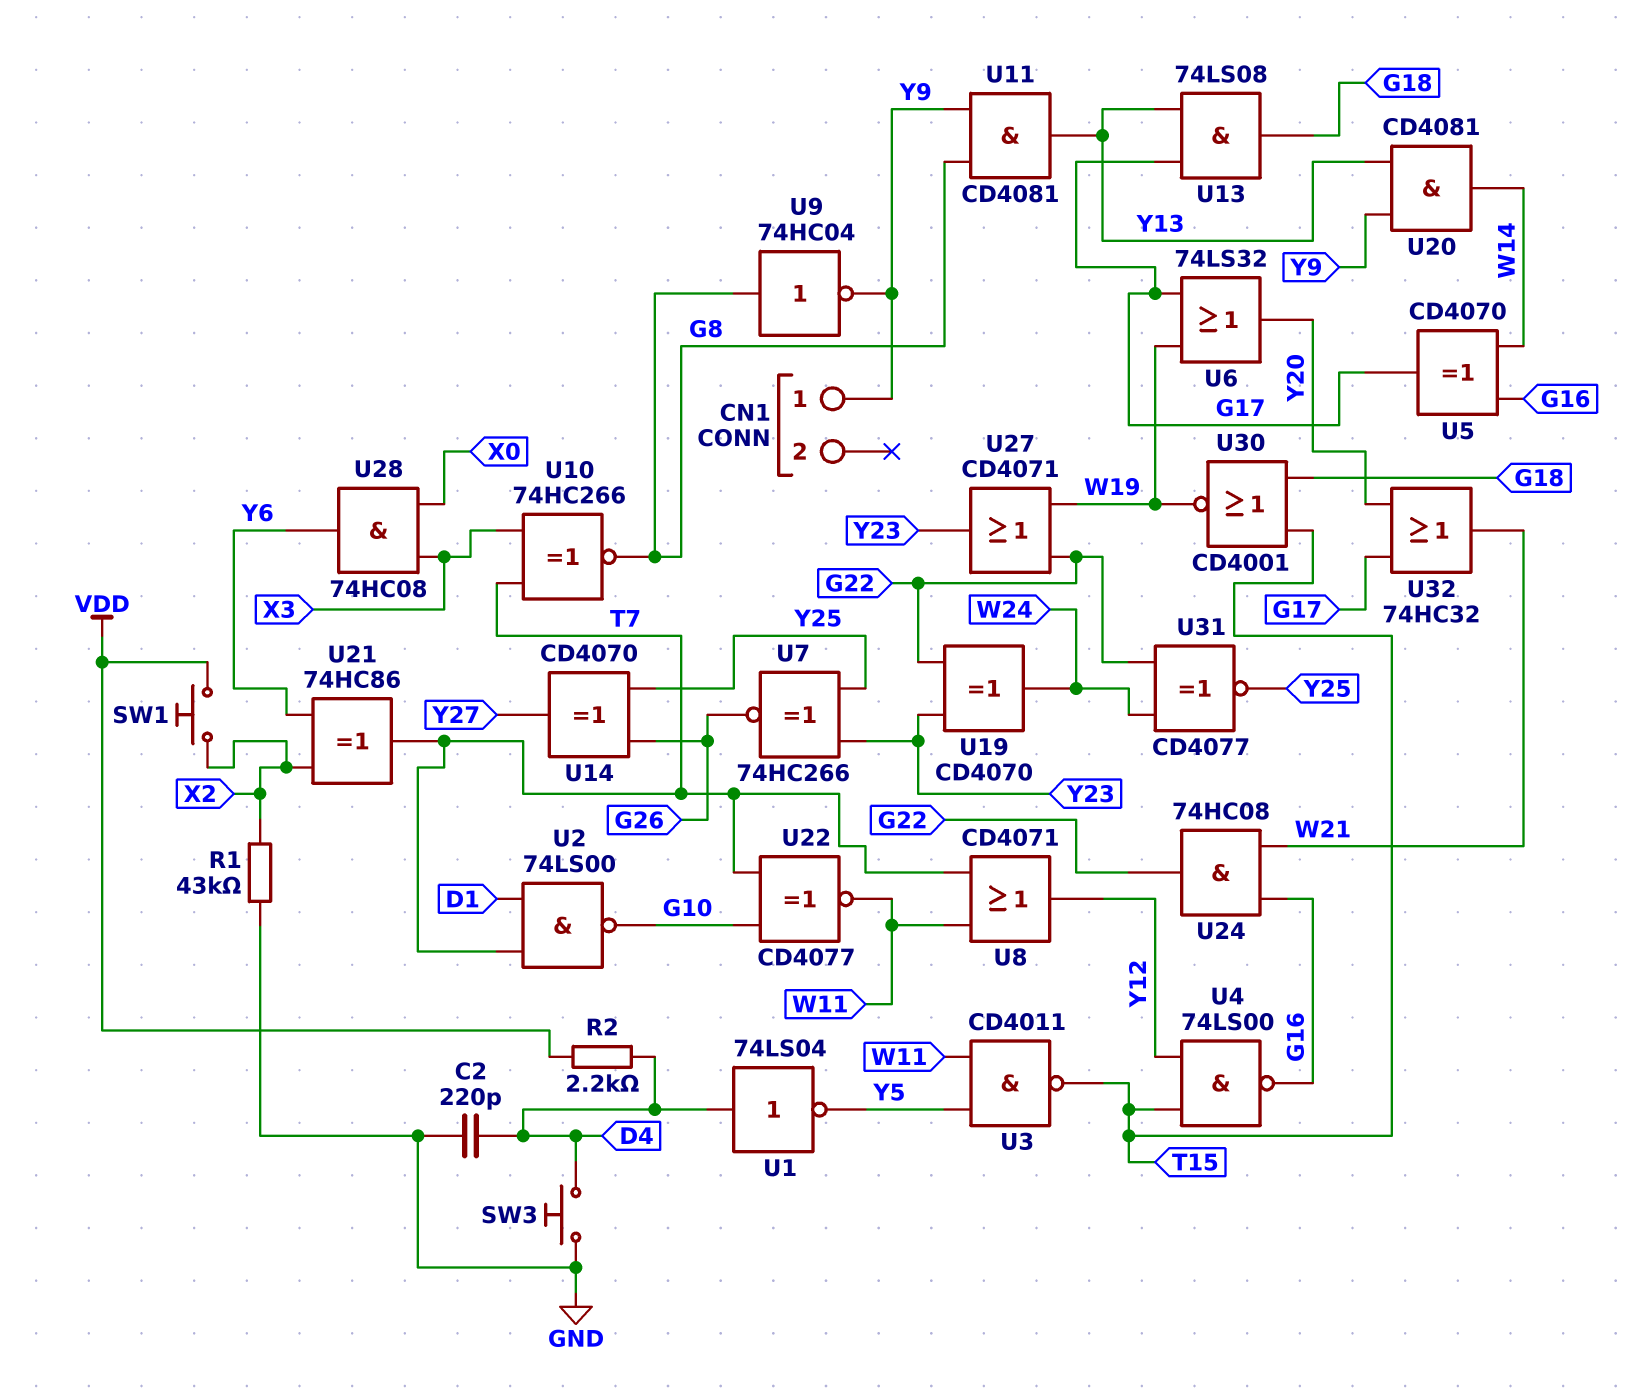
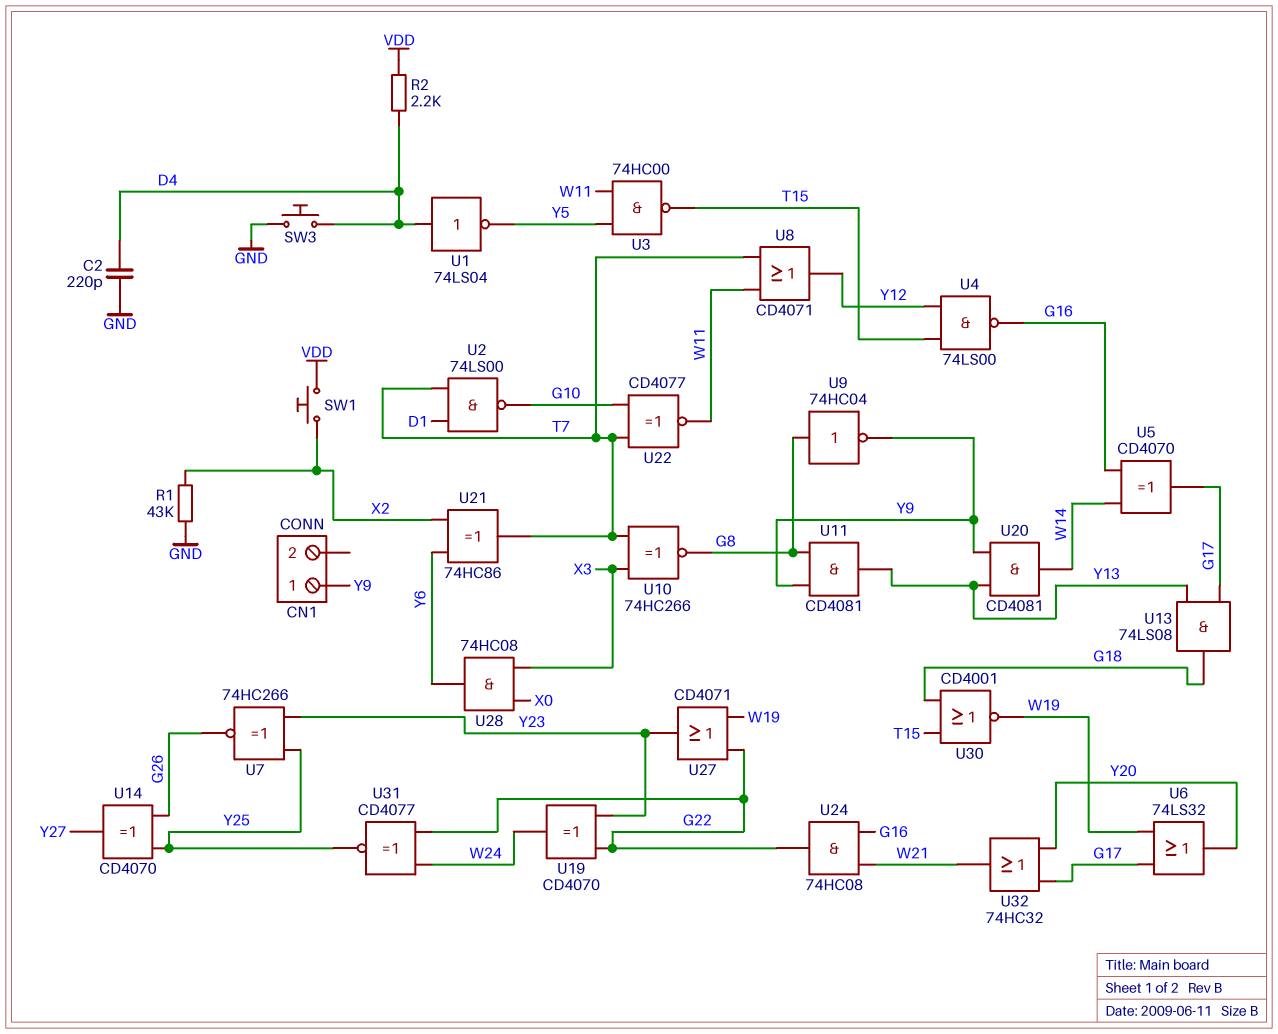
U3: NAND CD4011 (in W11, in Y5, out T15) -> NAND 74HC00 (in W11, in Y5, out T15)

